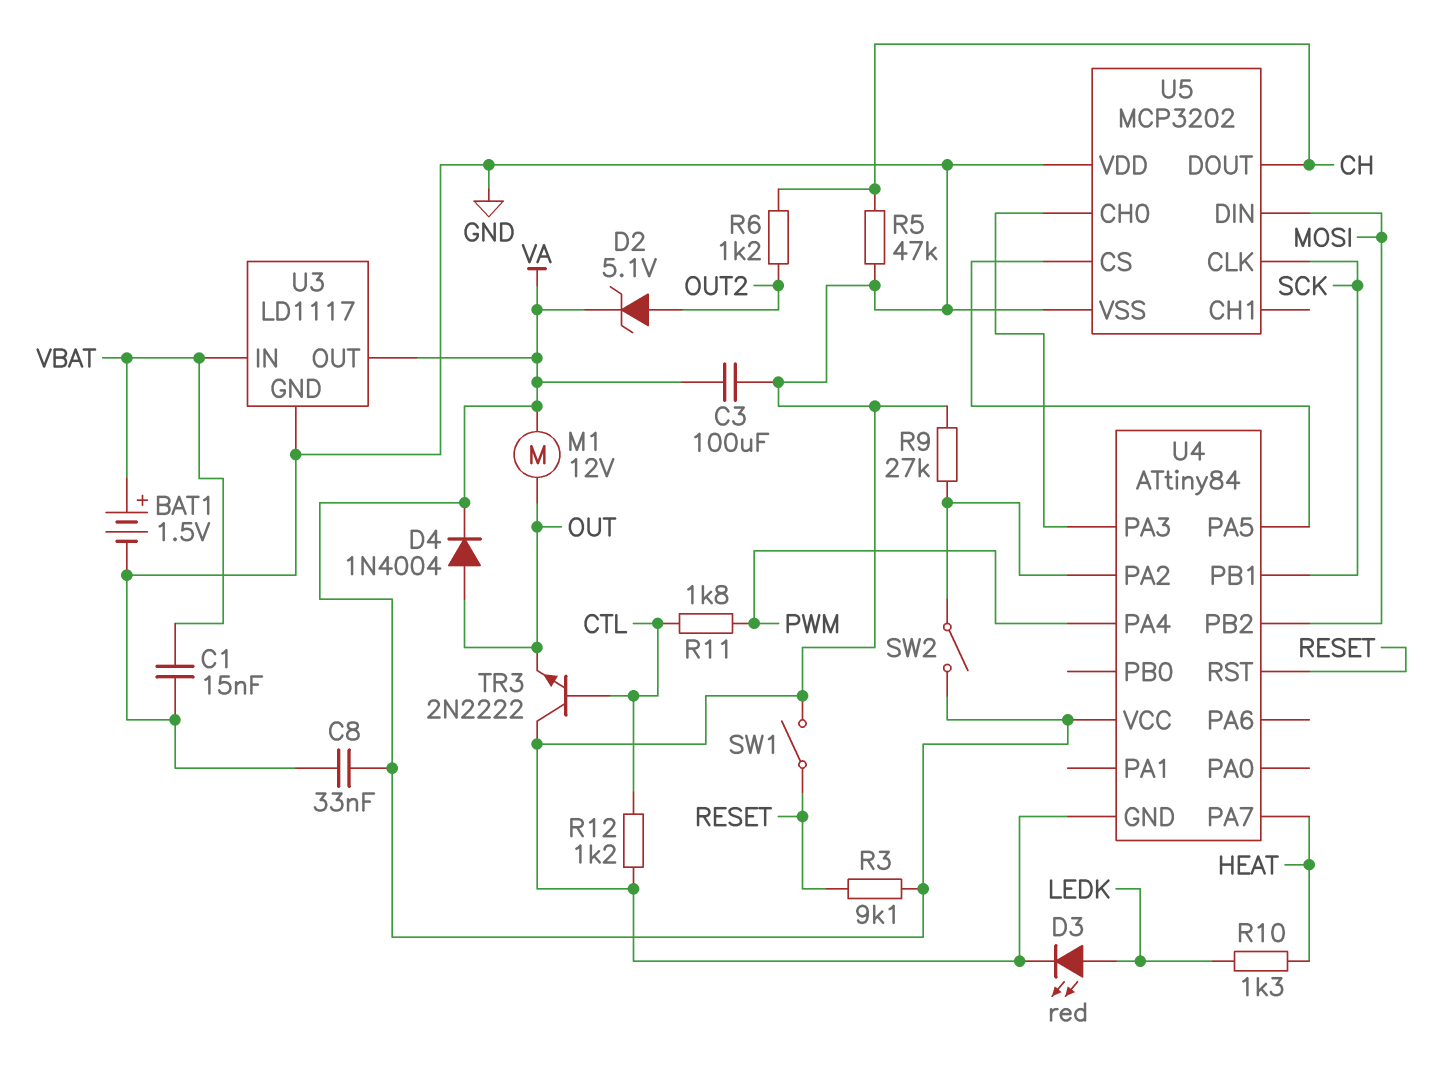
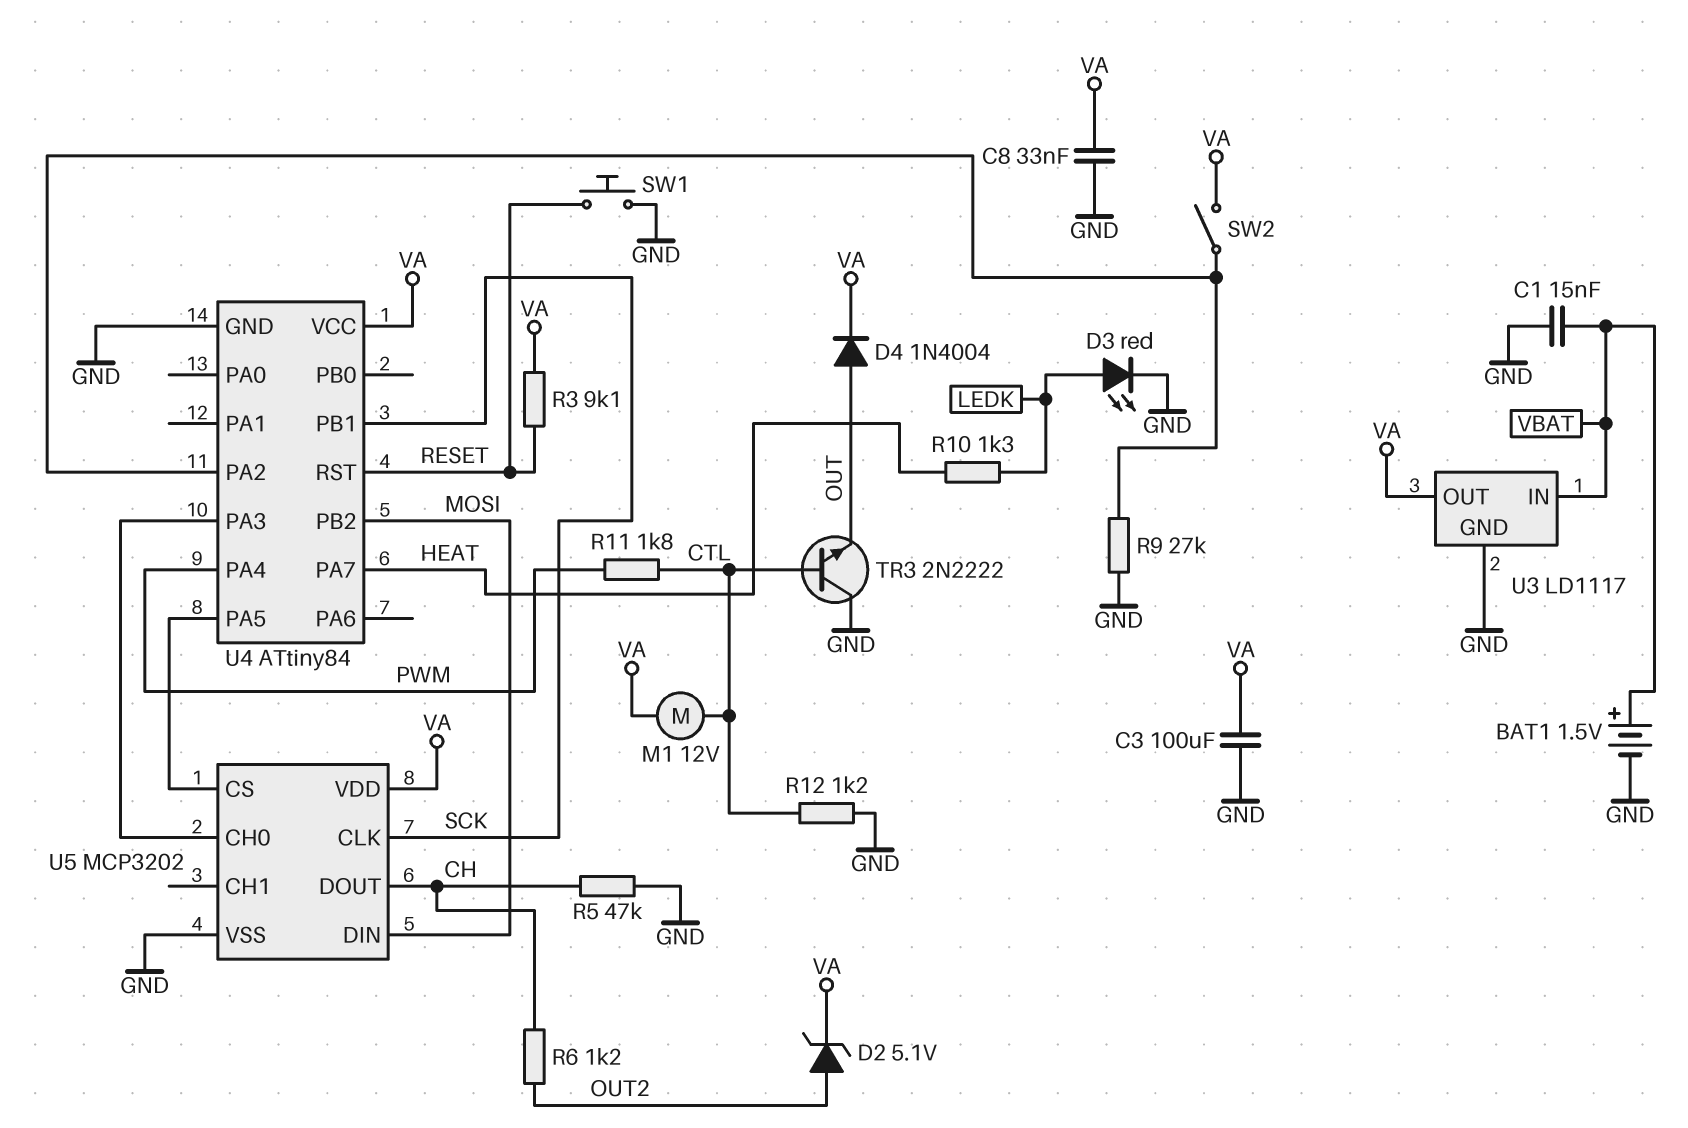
M1: motor 12V (OUT, VA) -> motor 12V (CTL, VA)
SW1: switch (GND, RESET) -> button (GND, RESET)
U5 pin VDD: GND -> VA

